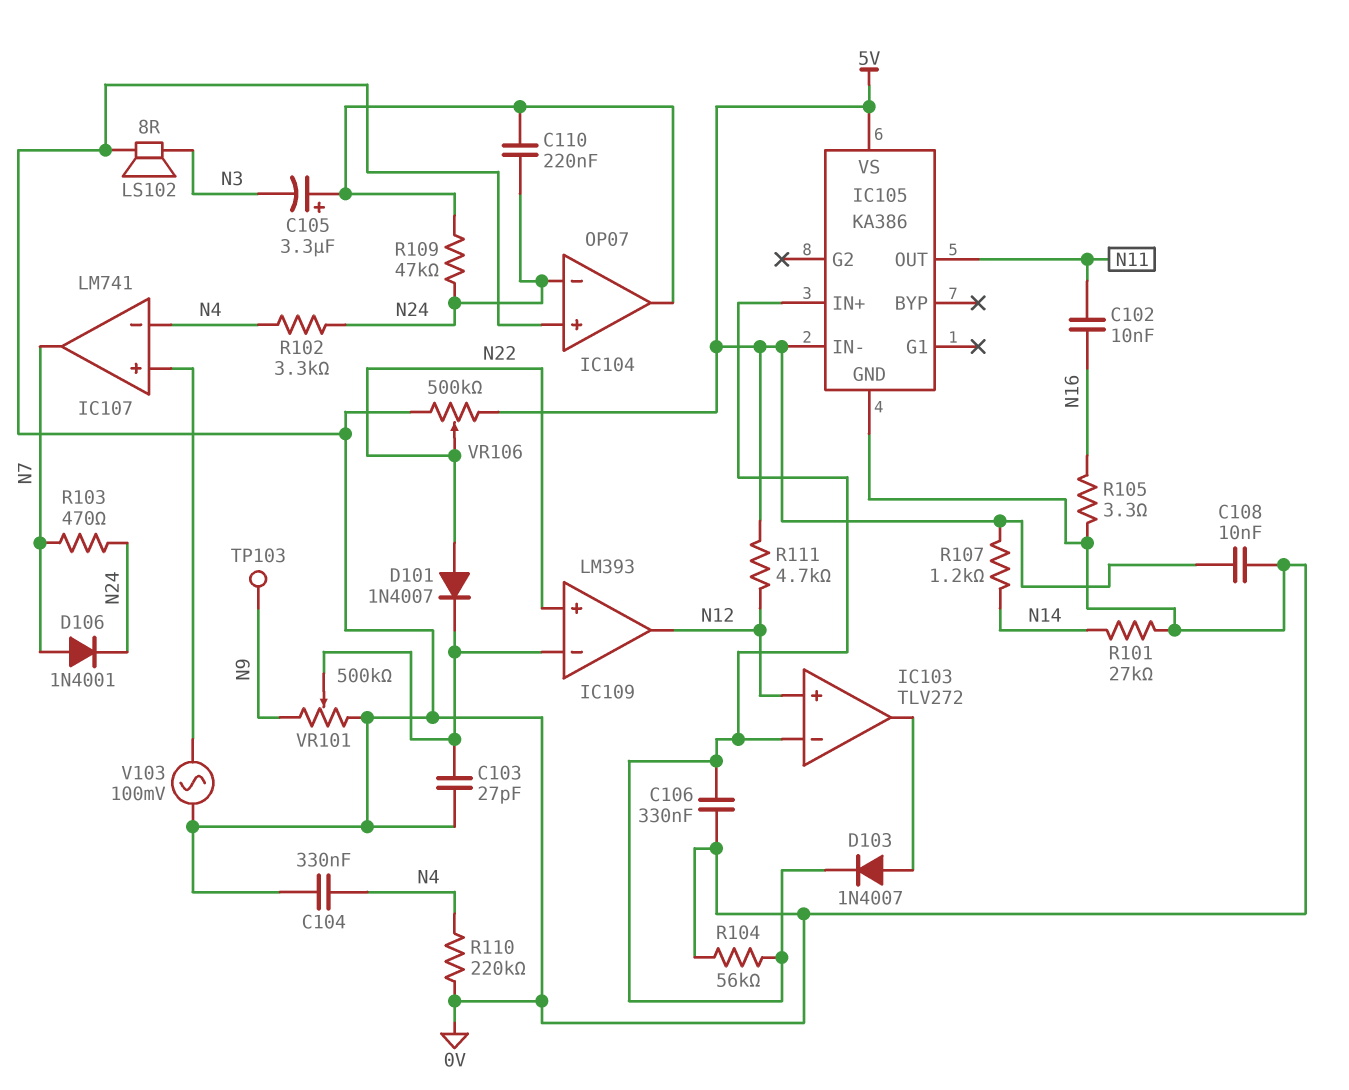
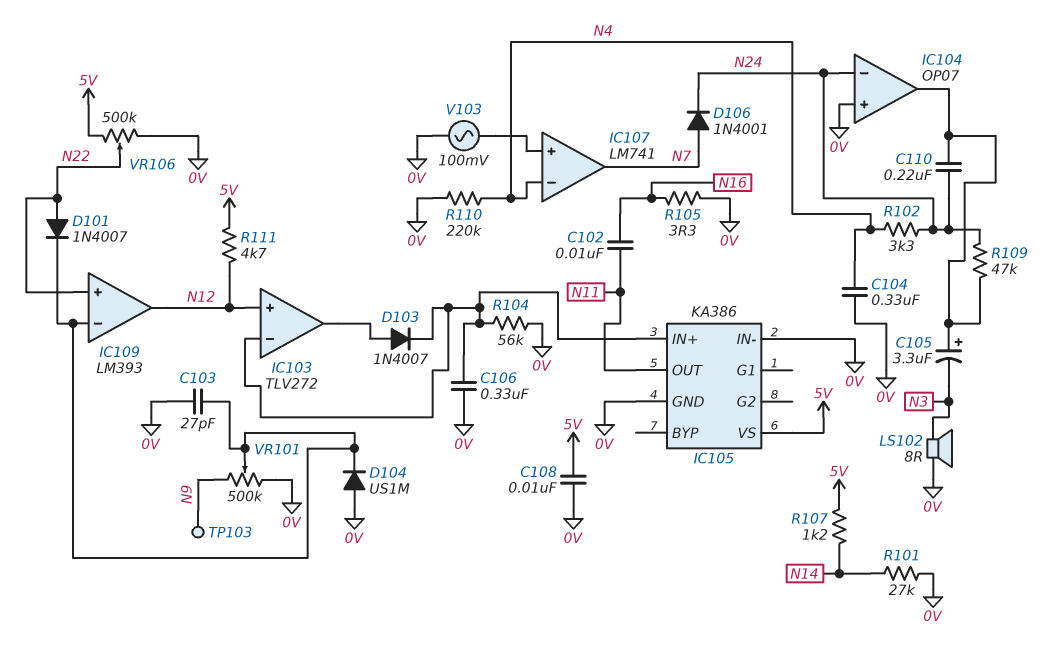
D104: none -> diode US1M (A 0V, K IC109/in-)
IC105 pin IN-: 5V -> 0V
R103: 470 (N7, N24) -> none

